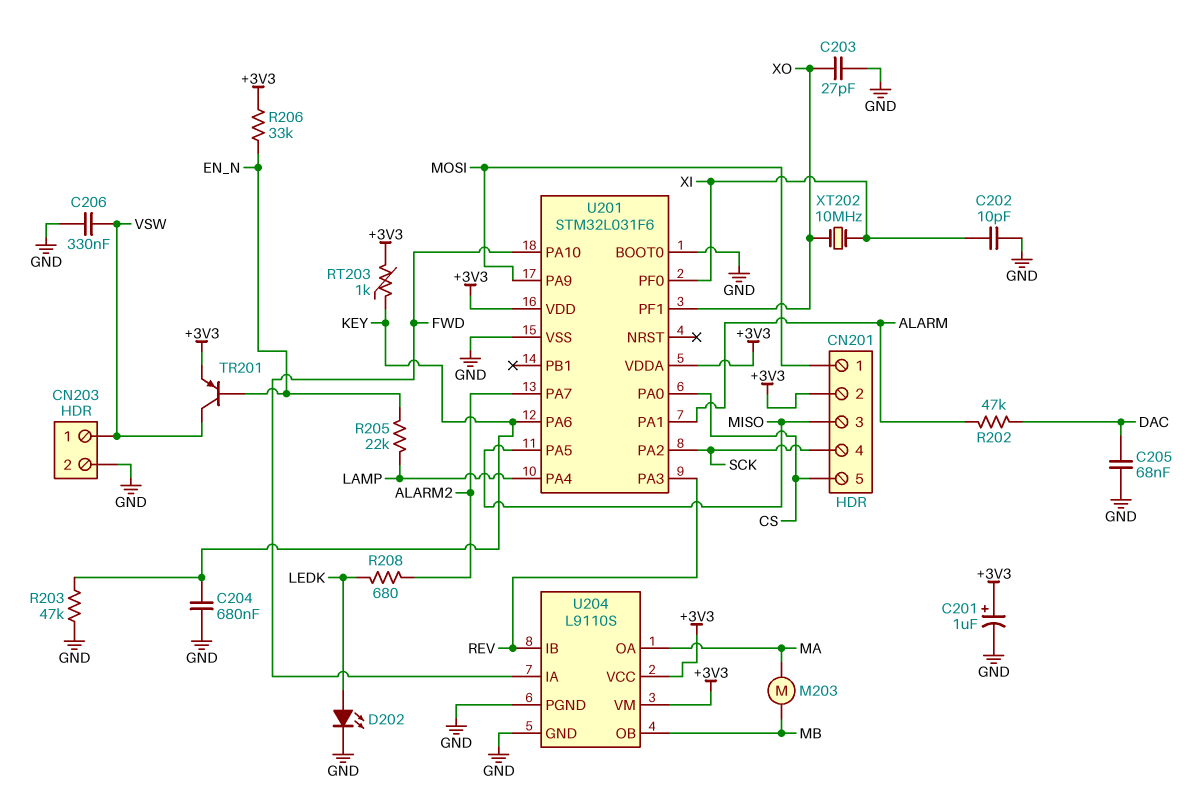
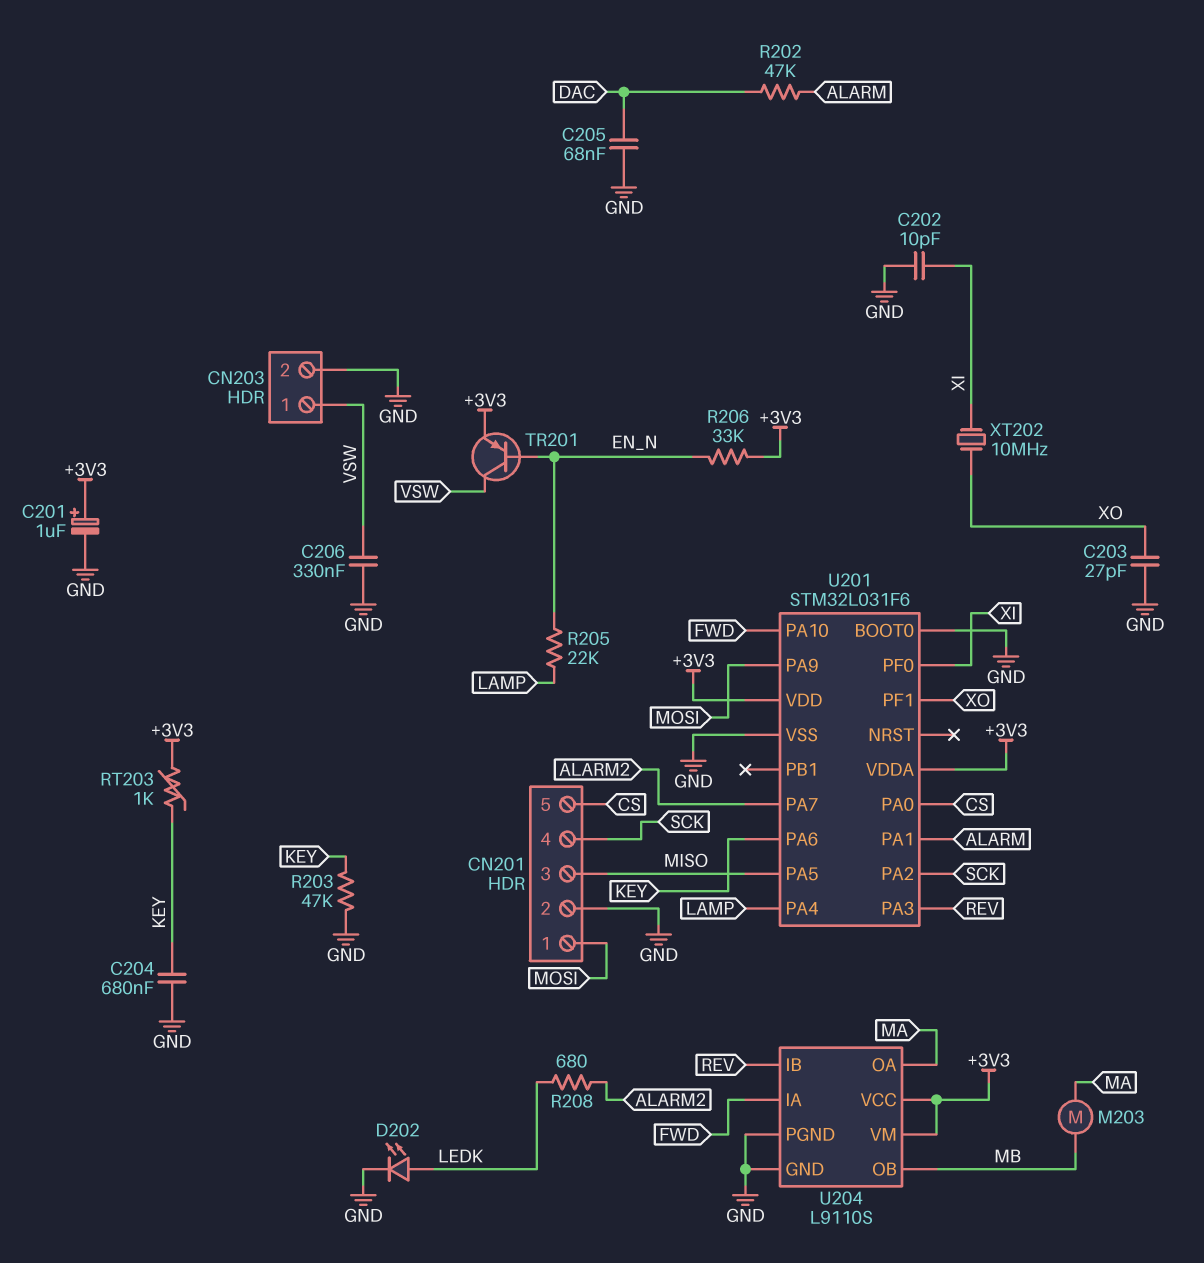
CN201 pin 2: +3V3 -> GND

